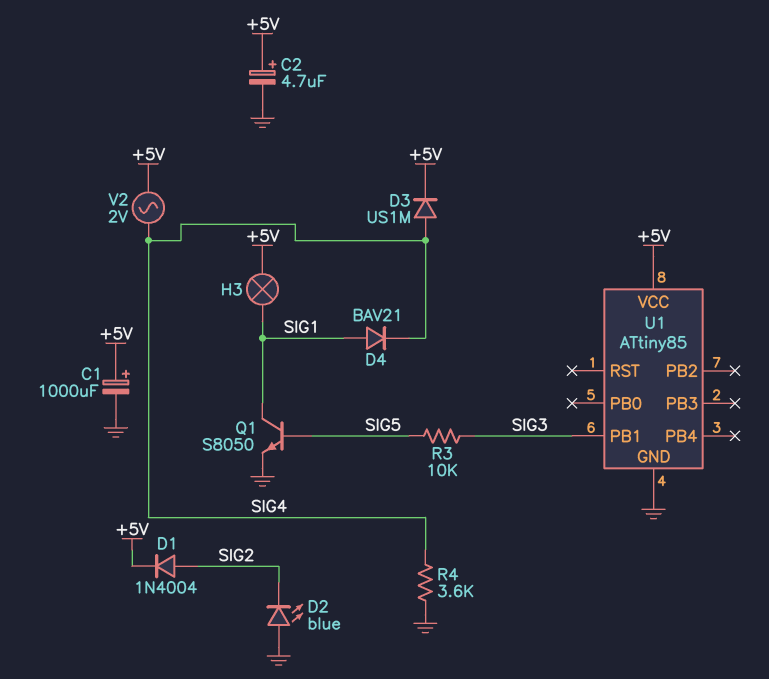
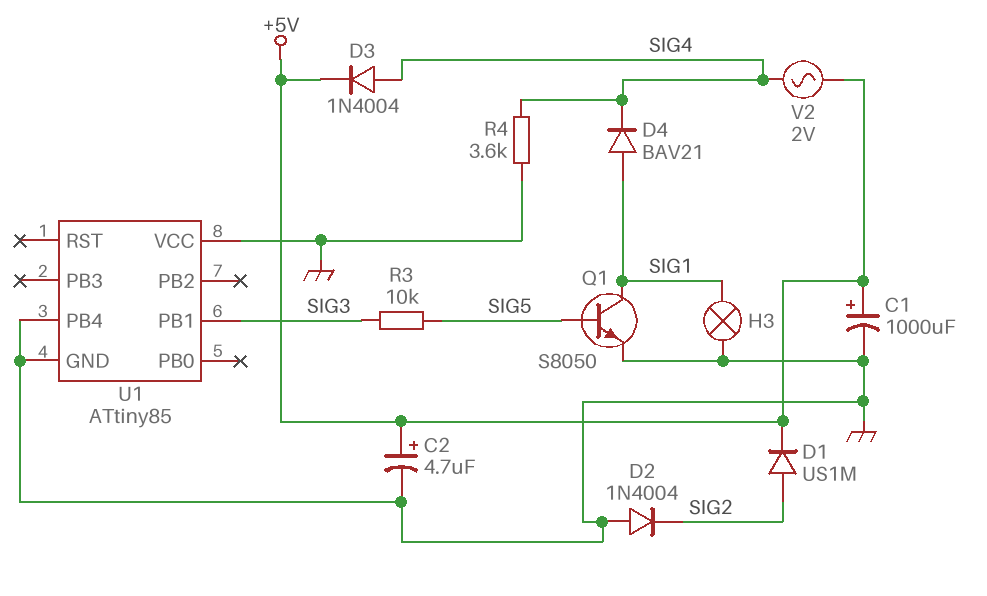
D1: diode 1N4004 (A SIG2, K +5V) -> diode US1M (A SIG2, K +5V)
D2: LED blue (A GND, K SIG2) -> diode 1N4004 (A GND, K SIG2)
D3: diode US1M (A SIG4, K +5V) -> diode 1N4004 (A SIG4, K +5V)
H3: lamp (+5V, SIG1) -> lamp (GND, SIG1)
U1 pin PB4: none -> GND
U1 pin VCC: +5V -> GND

